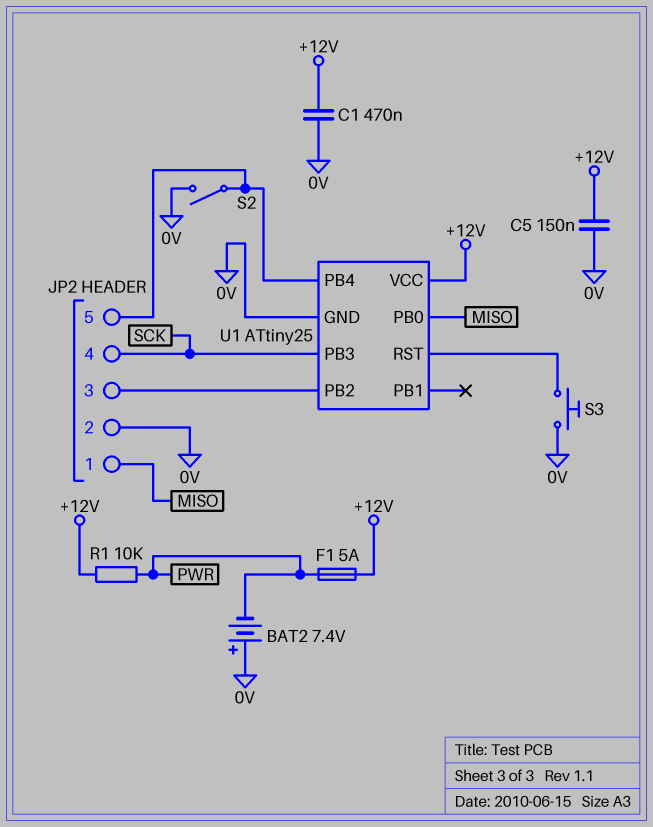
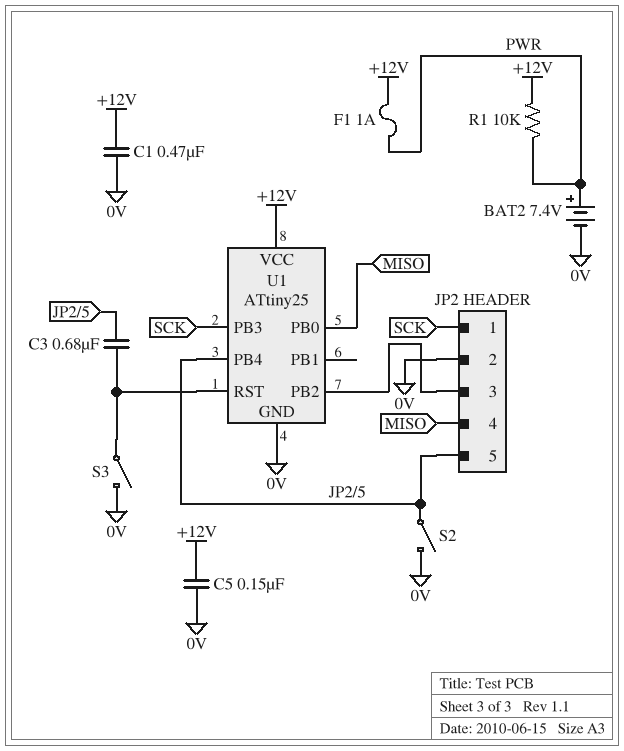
BAT2: 7.4V (plus 0V, minus PWR) -> 7.4V (plus PWR, minus 0V)
C3: none -> 680nF (JP2/5, U1/RST)
F1: 5A (+12V, PWR) -> 1A (+12V, PWR)
JP2 pin 1: MISO -> SCK
JP2 pin 4: SCK -> MISO
S3: button (0V, U1/RST) -> switch (0V, U1/RST)

